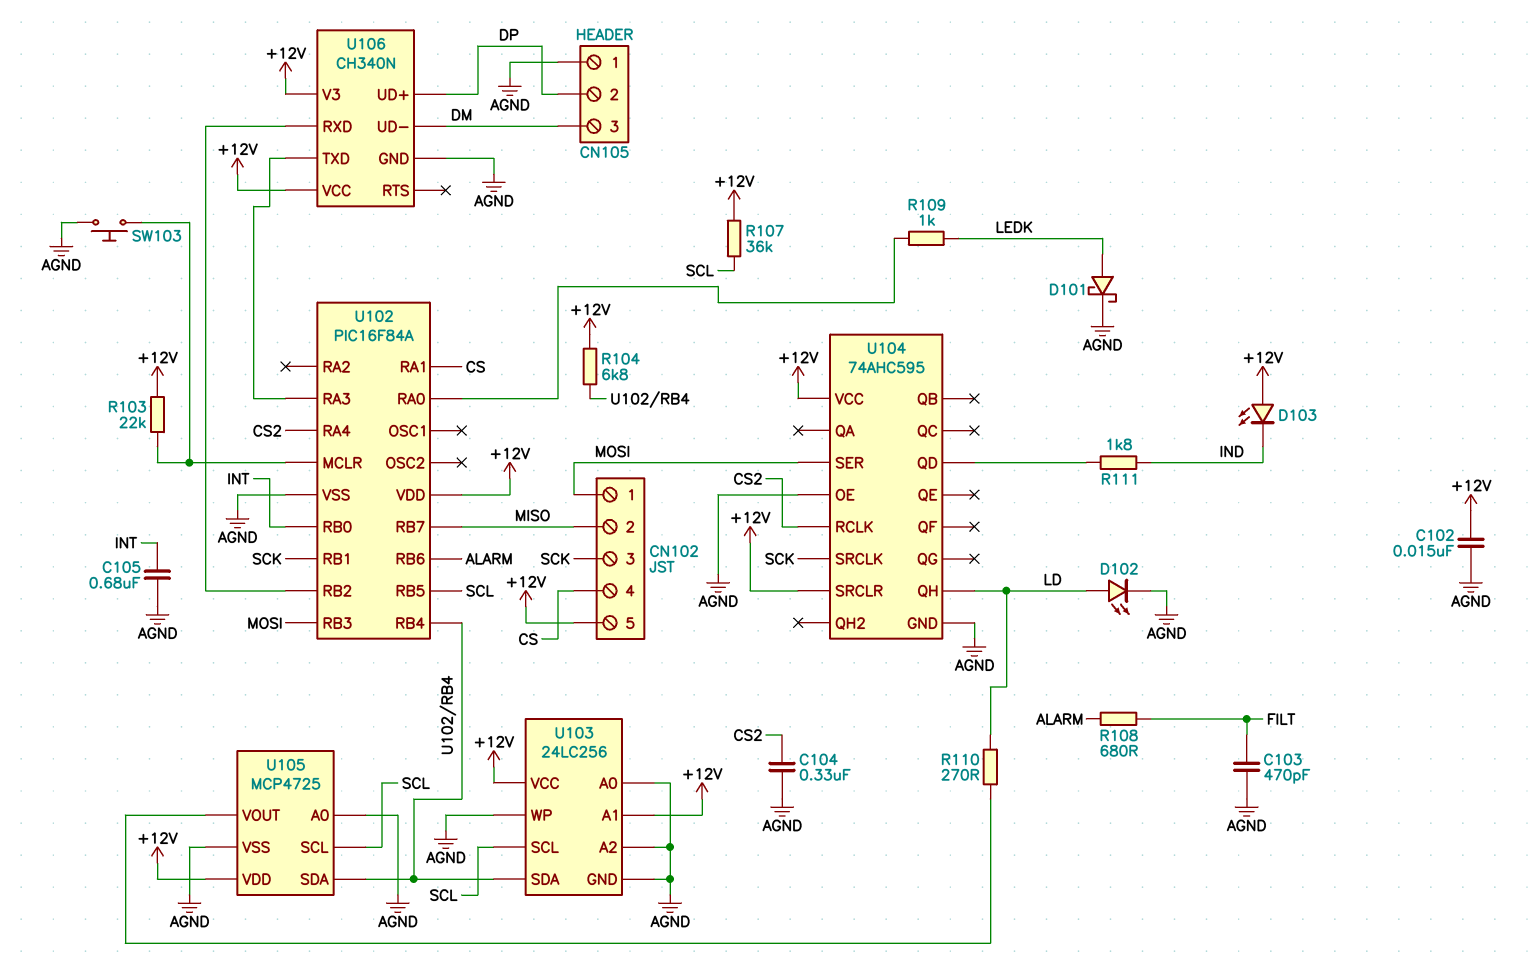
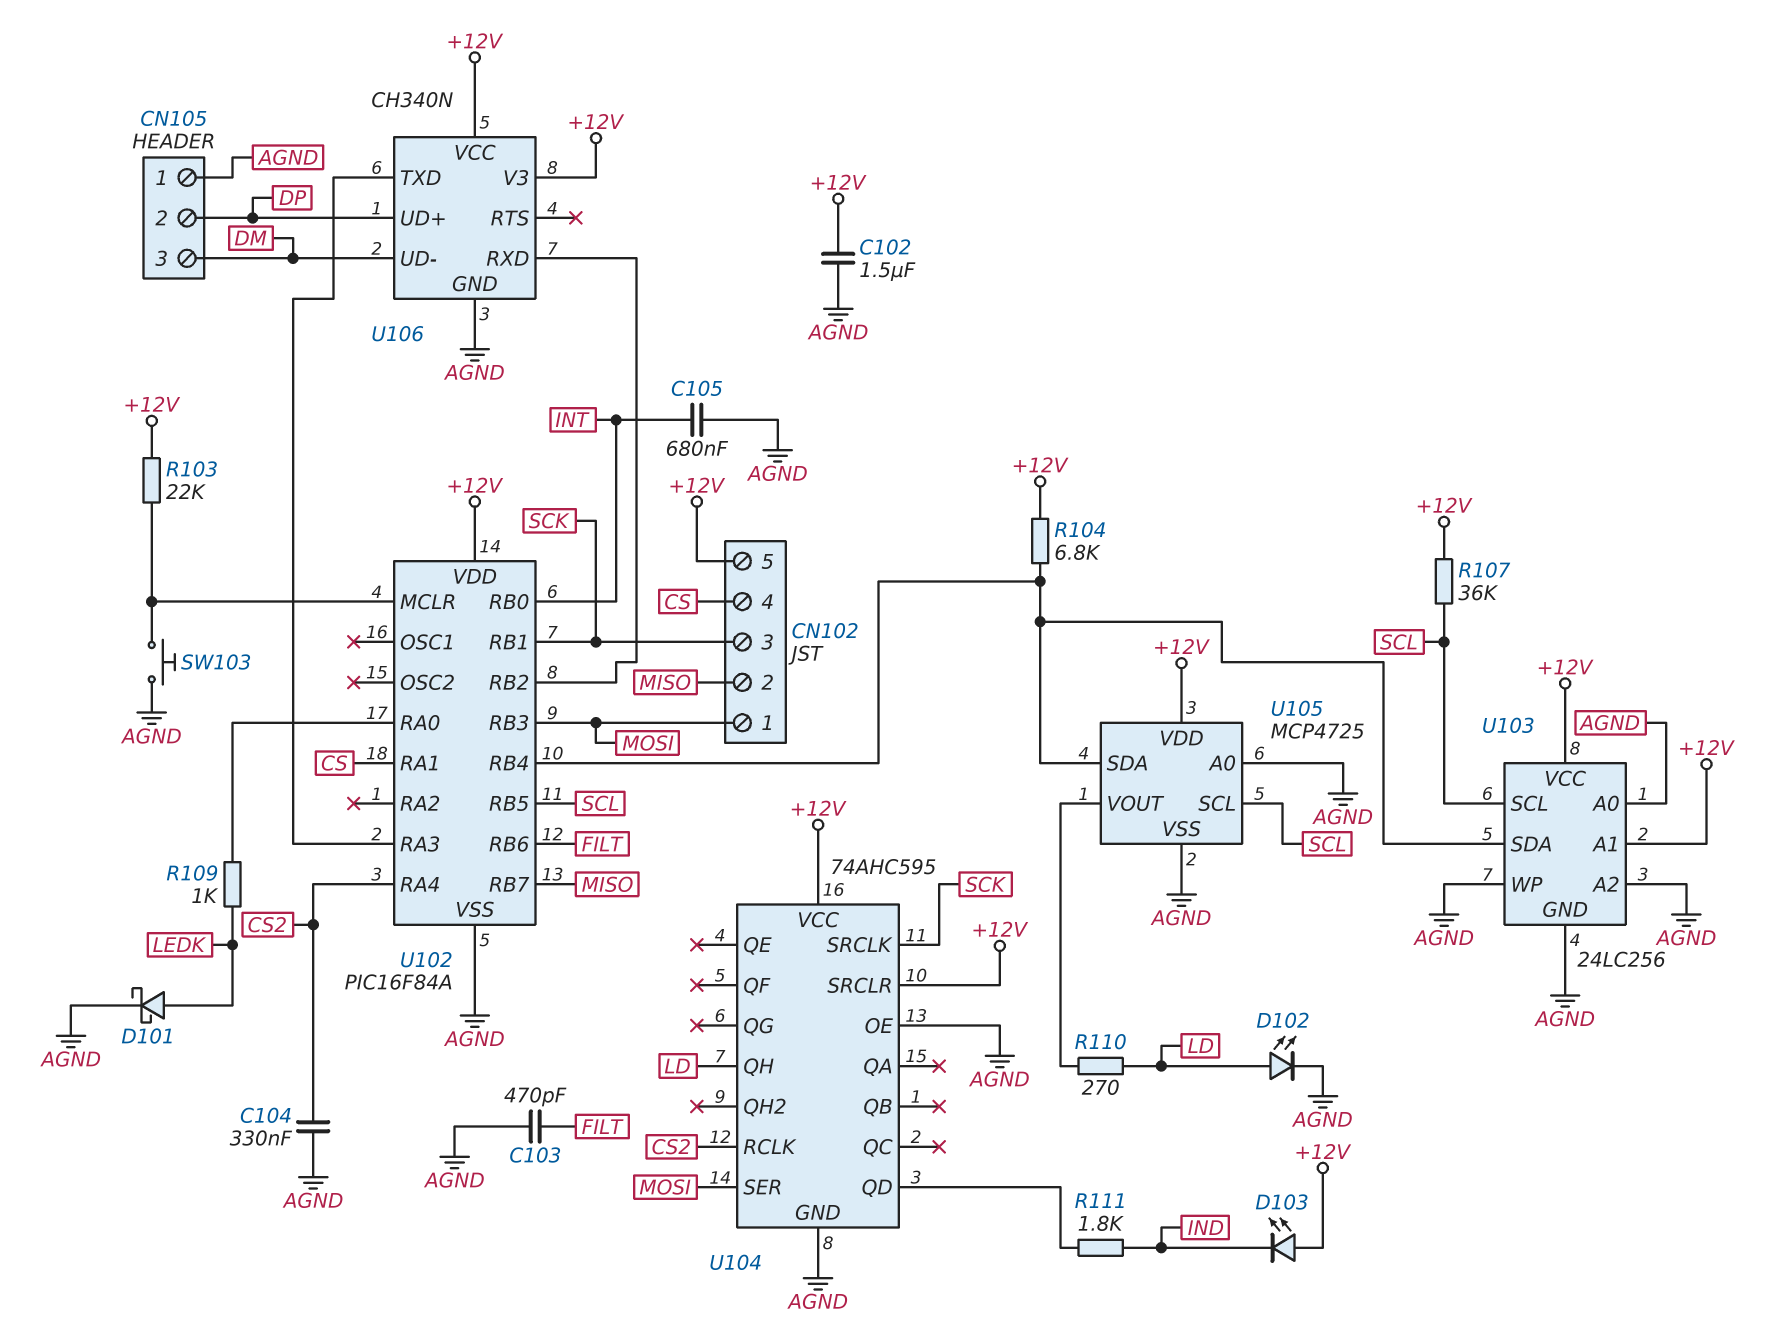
C102: 15nF (+12V, AGND) -> 1.5uF (+12V, AGND)
R108: 680 (ALARM, FILT) -> none
U102 pin RB6: ALARM -> FILT

